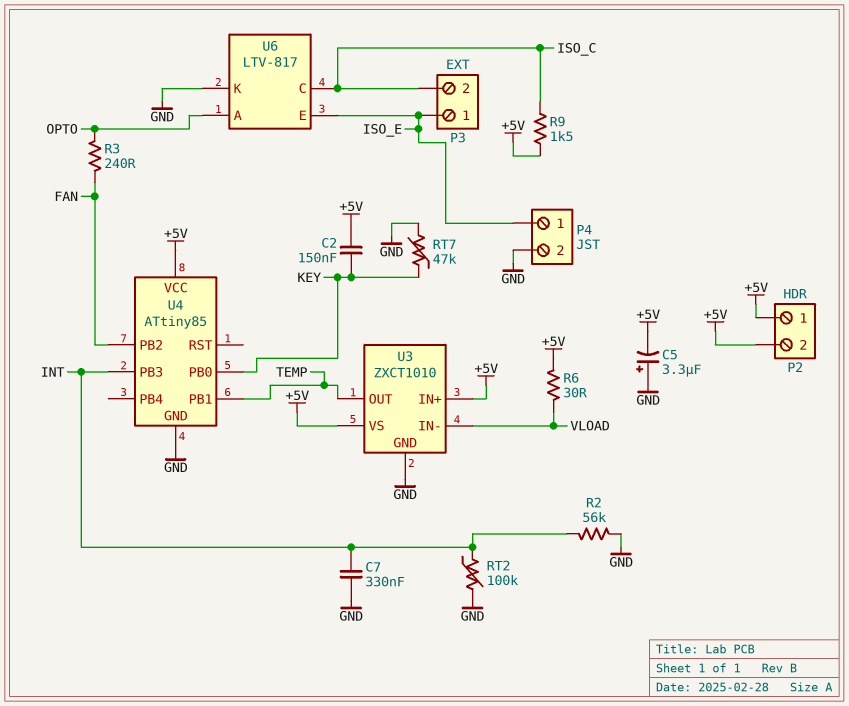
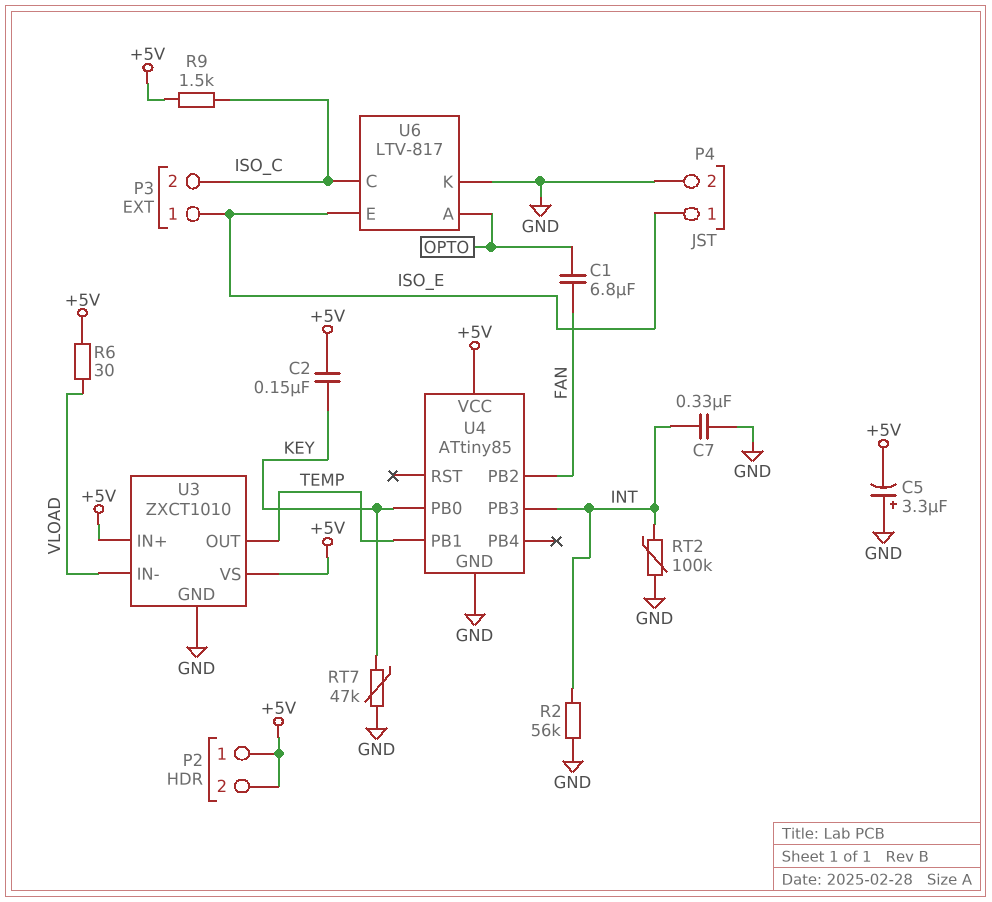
C1: none -> 6.8uF (FAN, OPTO)
R3: 240 (FAN, OPTO) -> none

